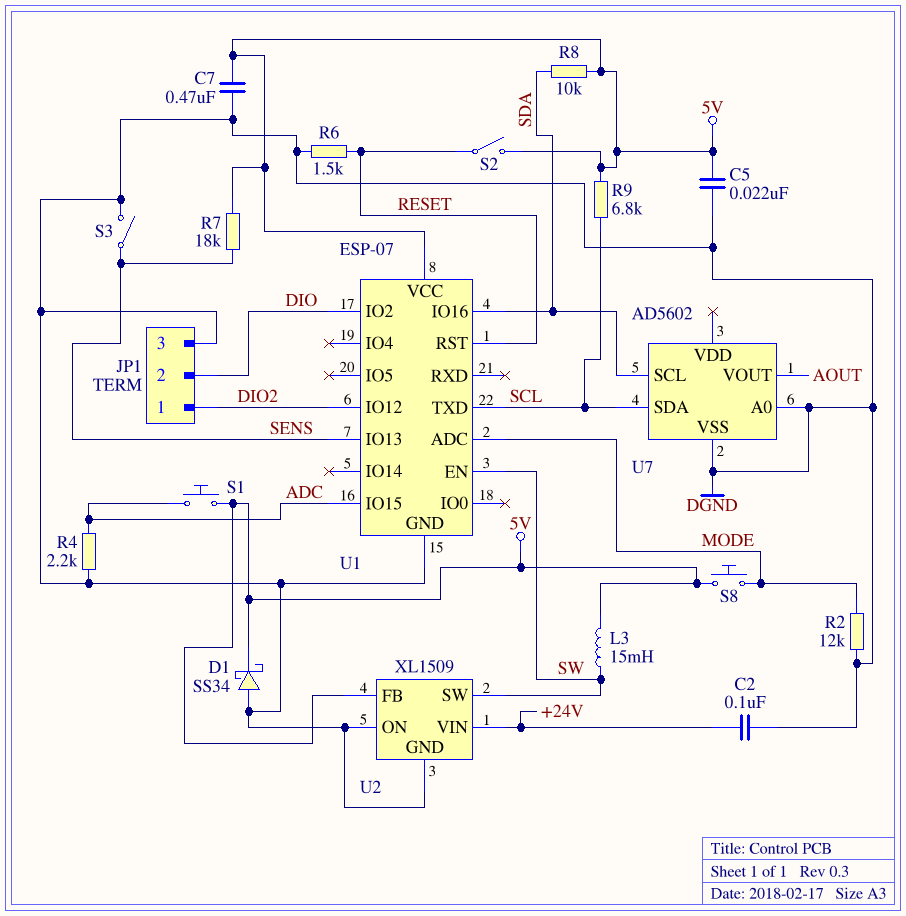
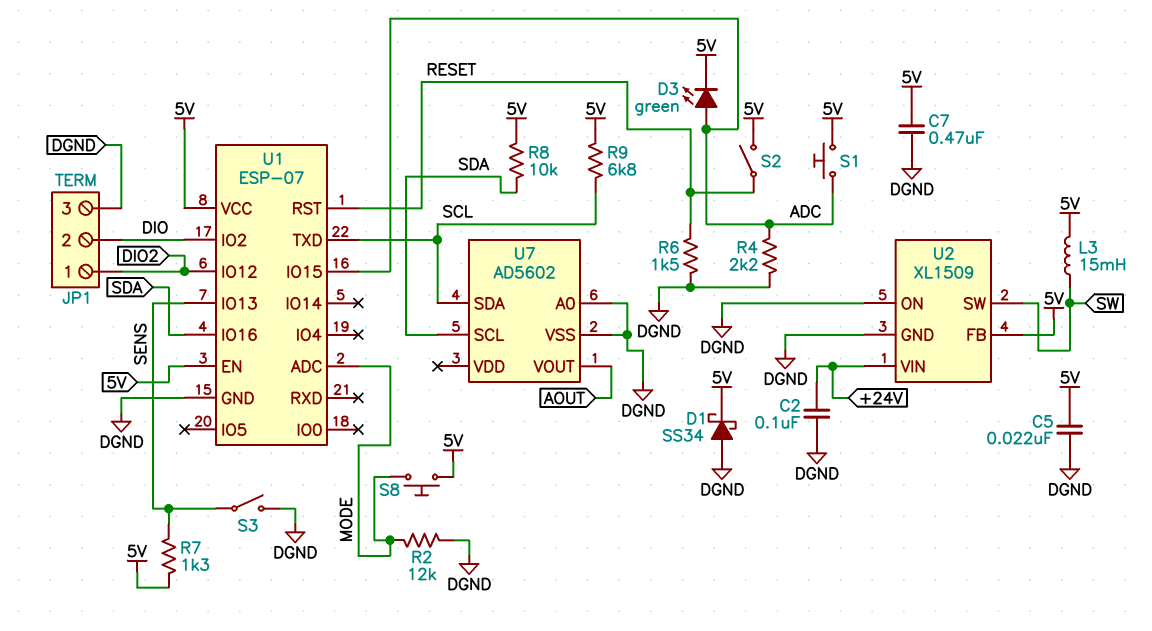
D3: none -> LED green (A ADC, K 5V)
R7: 18k (5V, SENS) -> 1.3k (5V, SENS)
U1 pin EN: SW -> 5V

